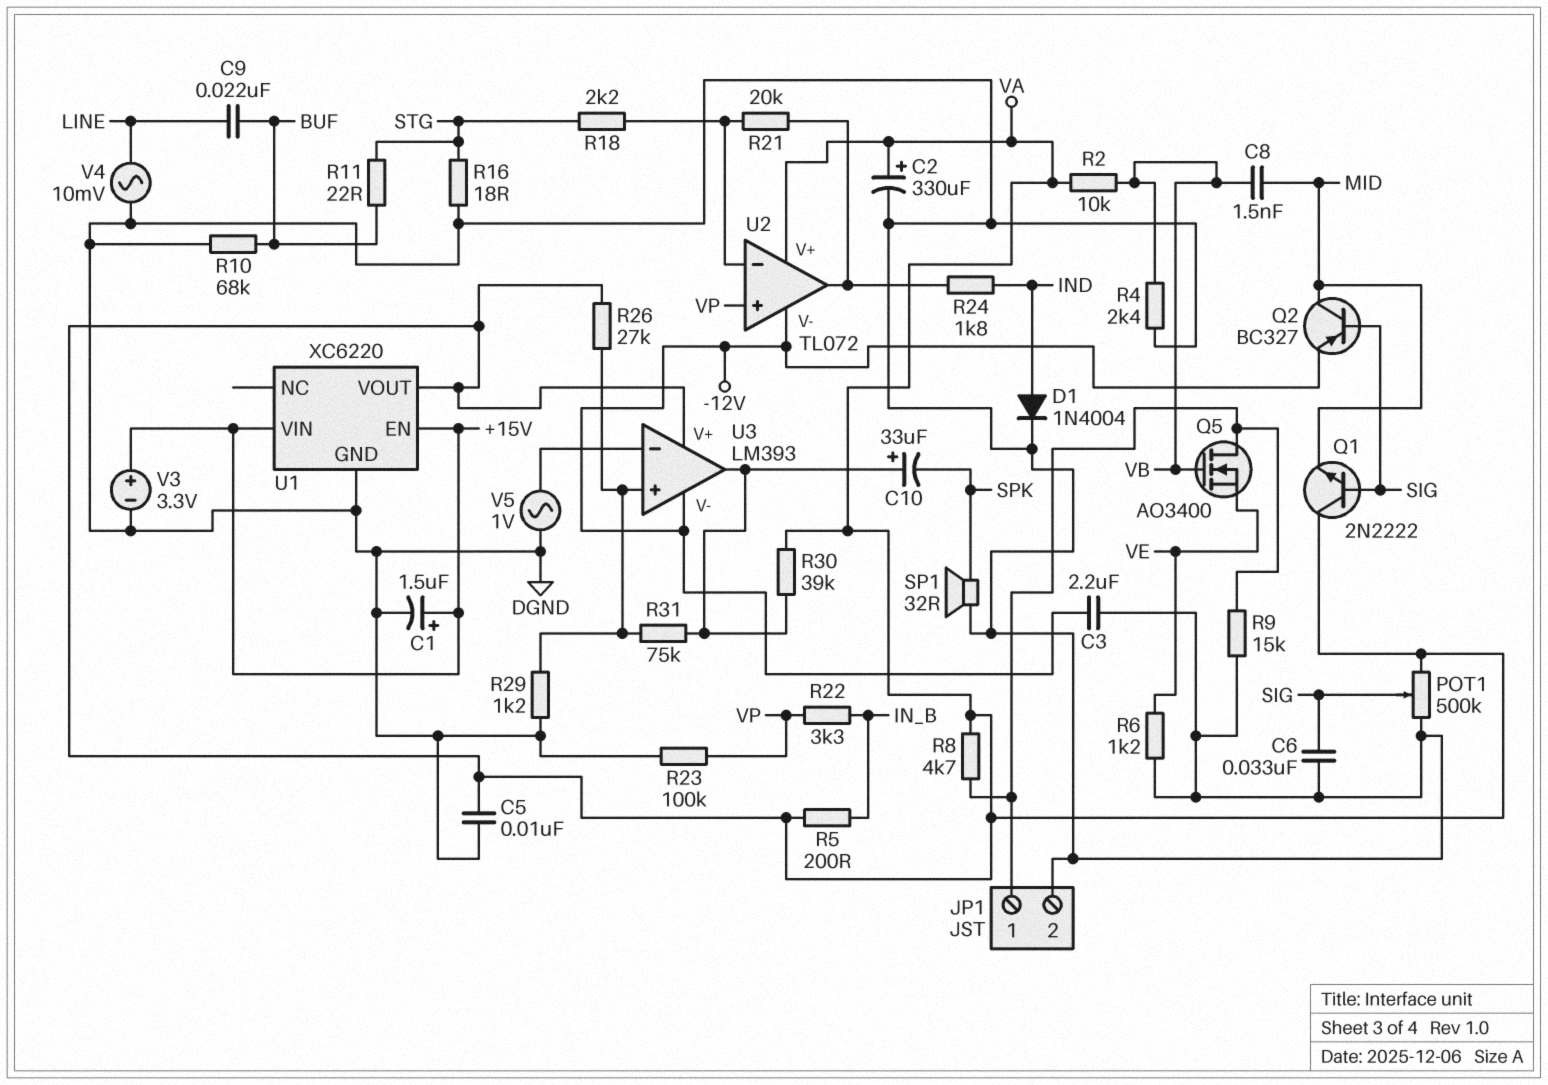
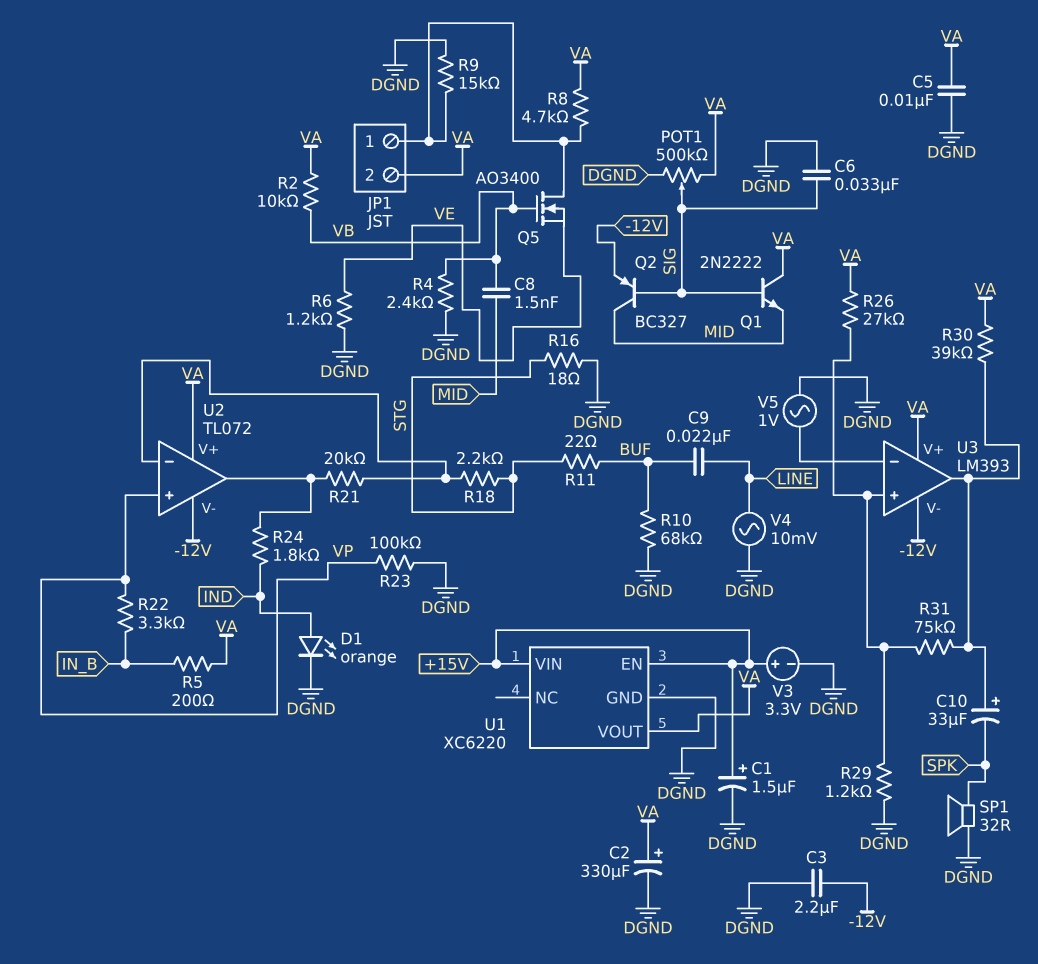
D1: diode 1N4004 (A IND, K DGND) -> LED orange (A IND, K DGND)
JP1 pin 2: DGND -> VA

